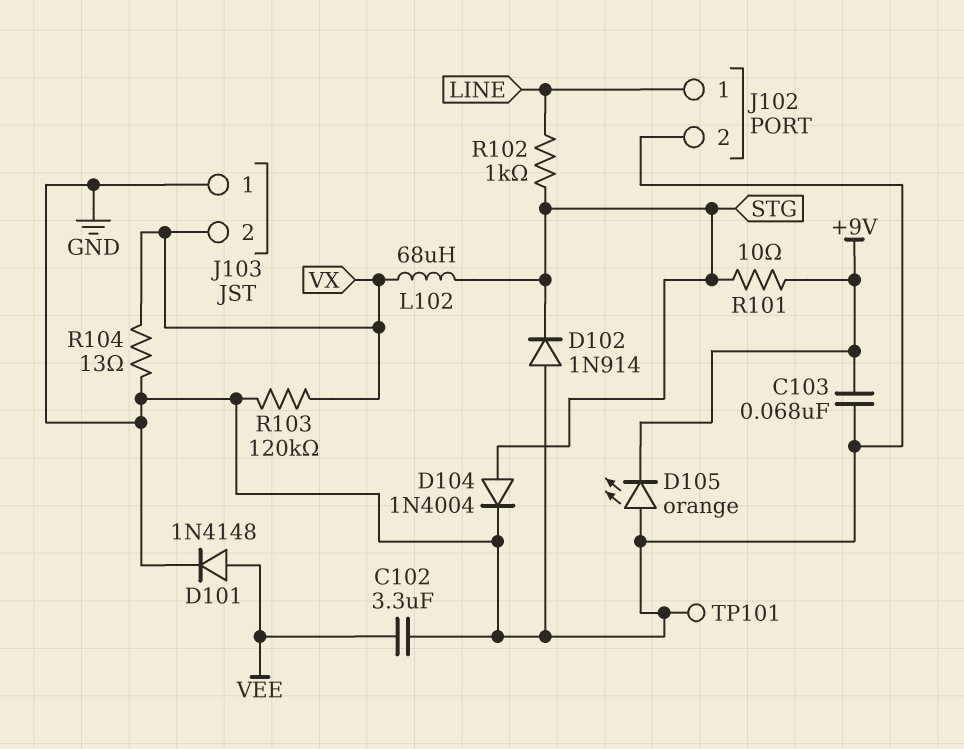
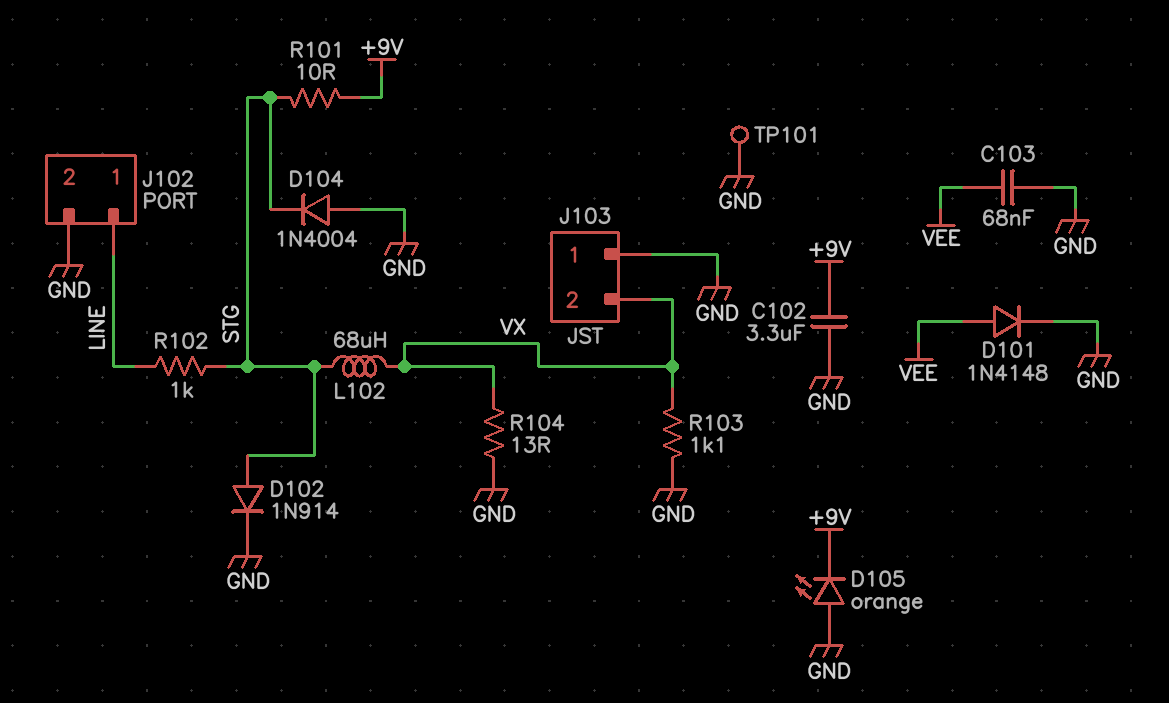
C102: 3.3uF (GND, VEE) -> 3.3uF (+9V, GND)
C103: 68nF (+9V, GND) -> 68nF (GND, VEE)
D102: diode 1N914 (A GND, K STG) -> diode 1N914 (A STG, K GND)
D104: diode 1N4004 (A STG, K GND) -> diode 1N4004 (A GND, K STG)
R103: 120k (GND, VX) -> 1.1k (GND, VX)

